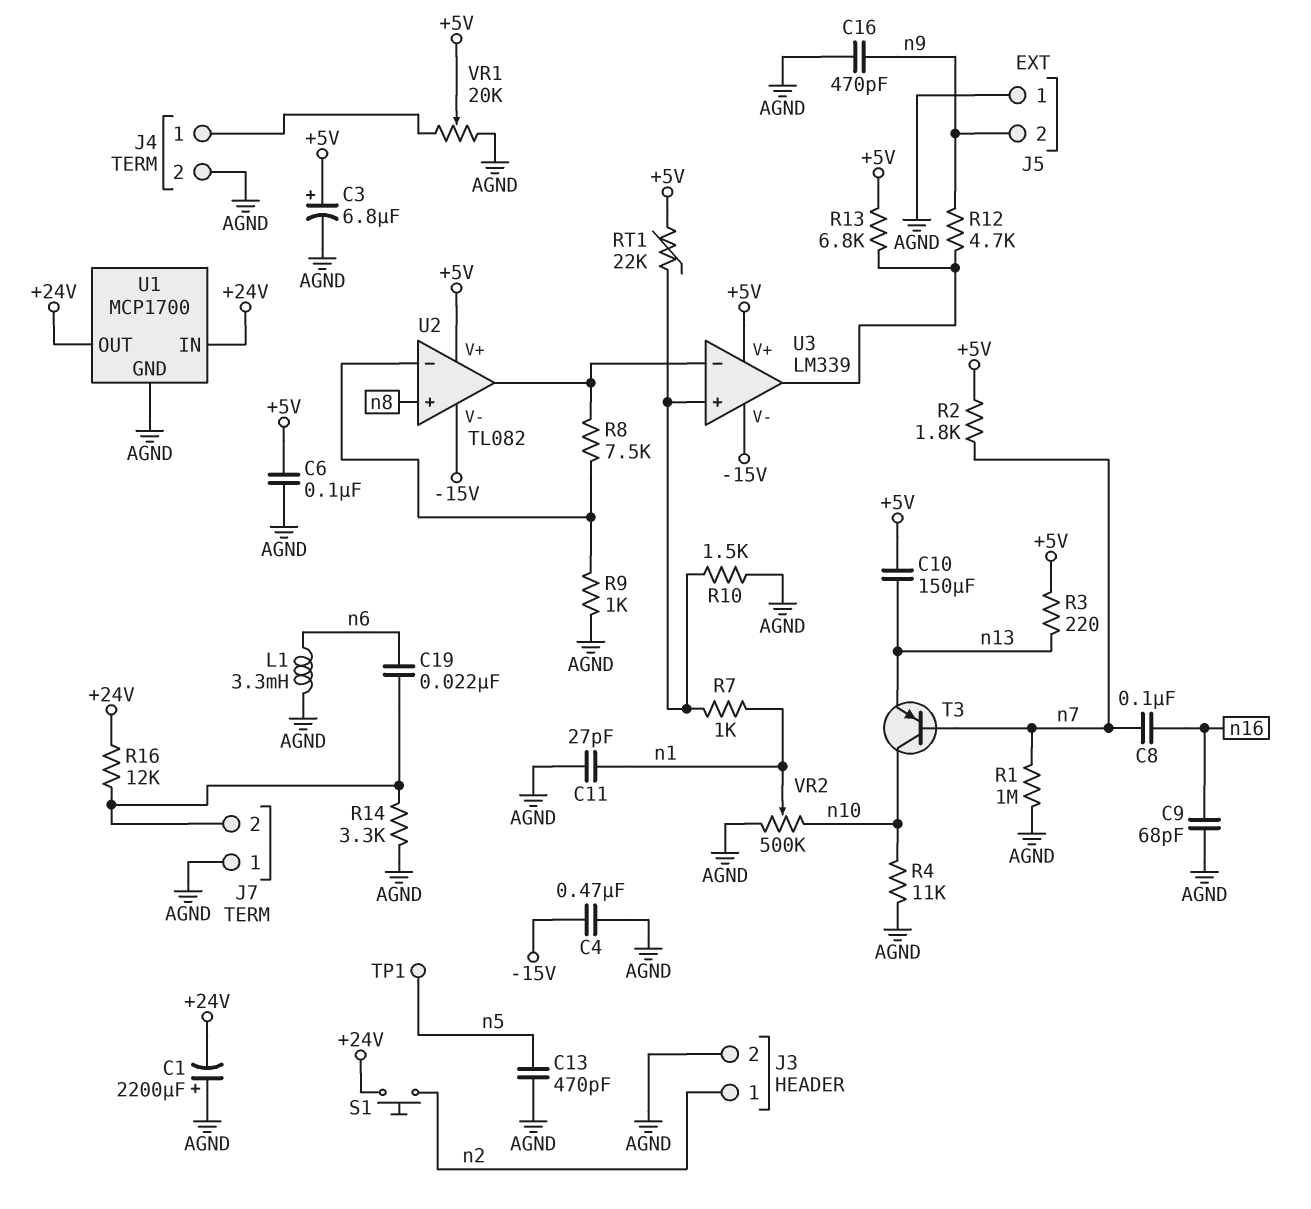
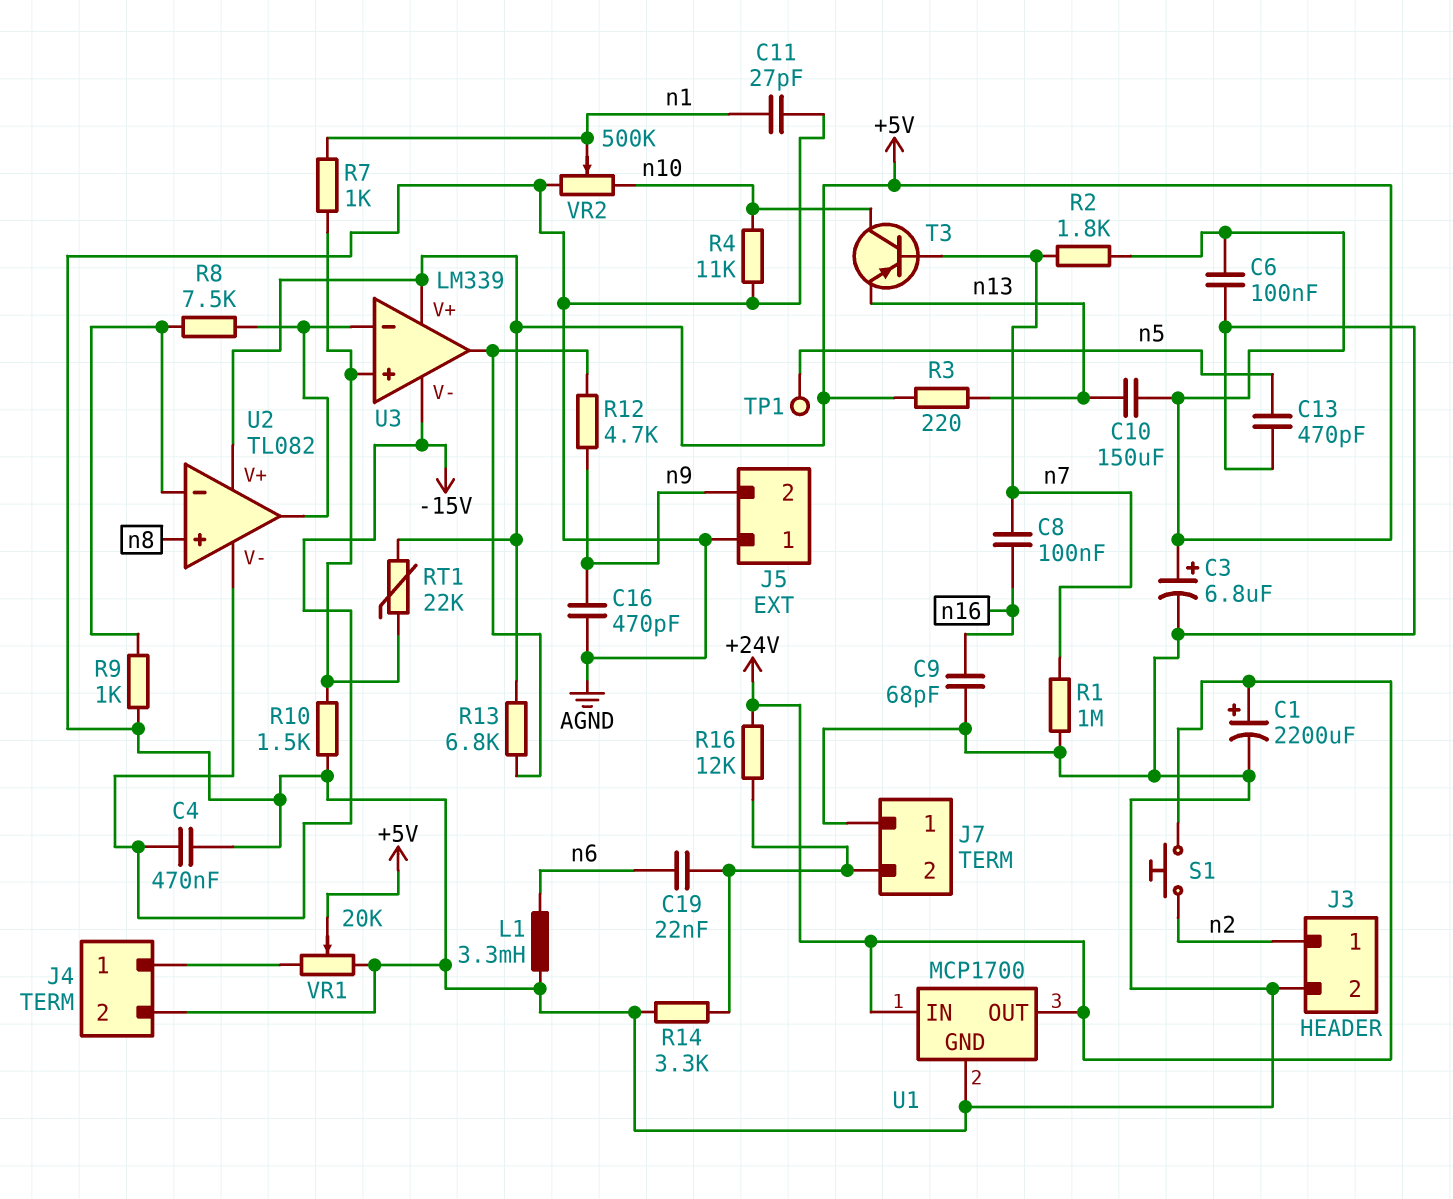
C1: 2200uF (plus AGND, minus +24V) -> 2200uF (plus +24V, minus AGND)

